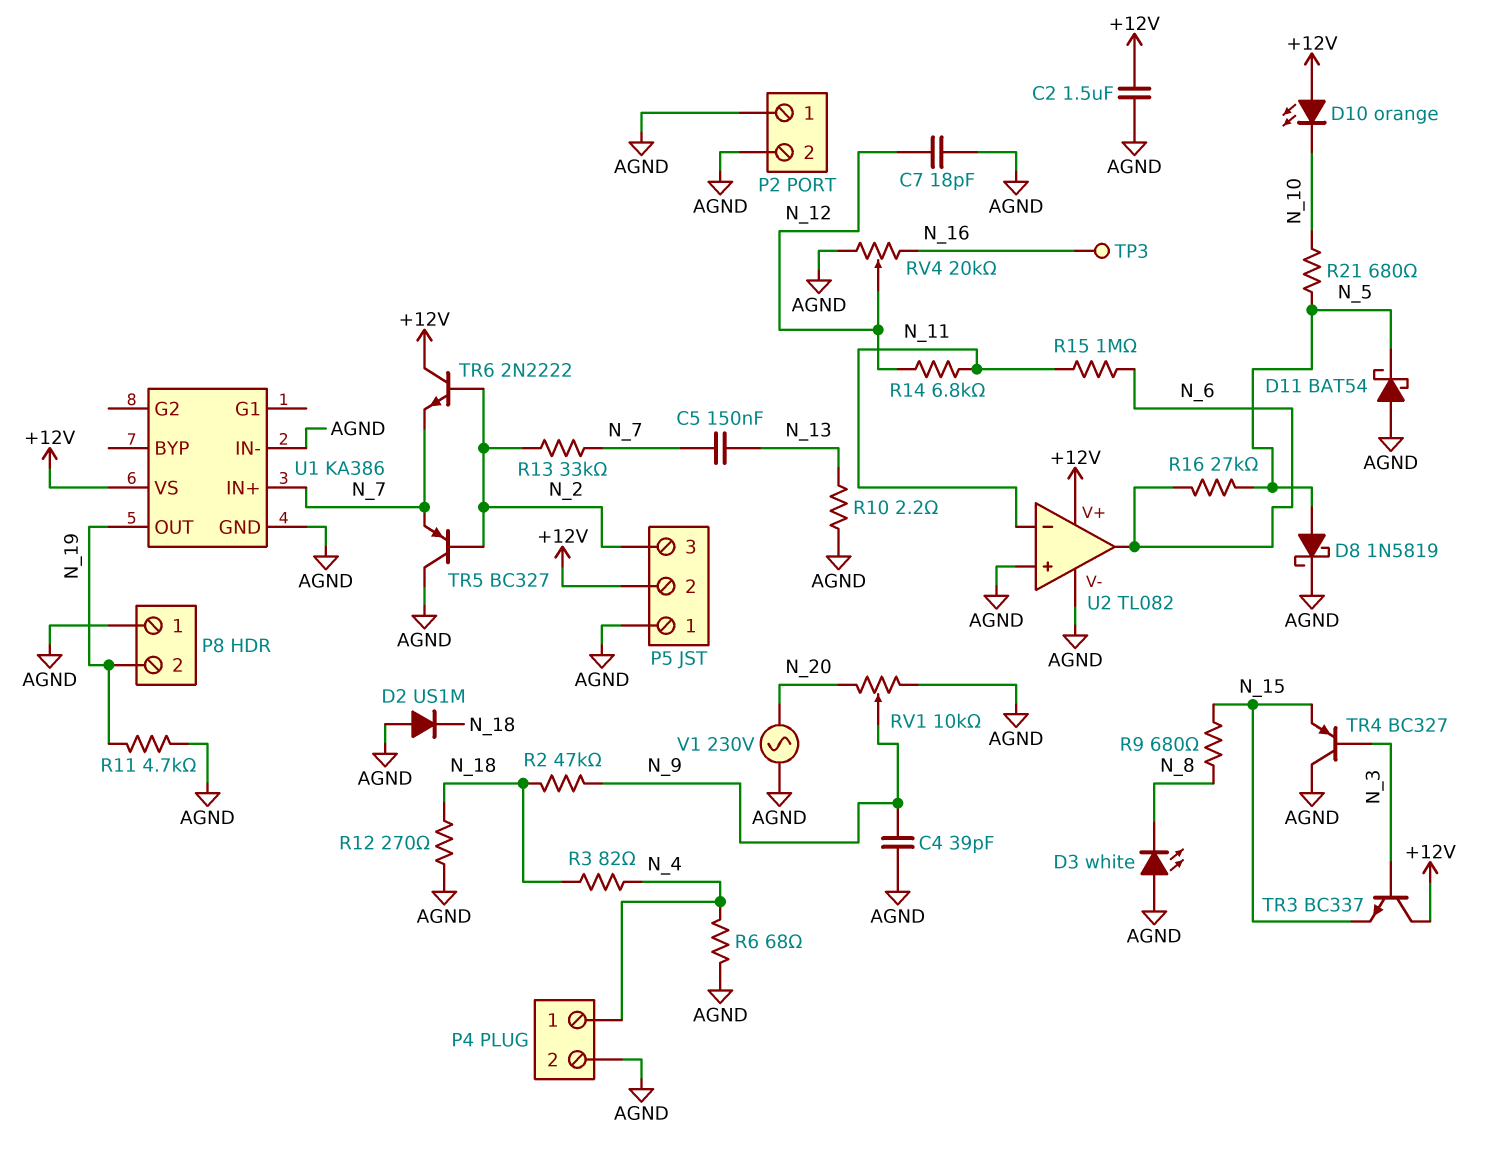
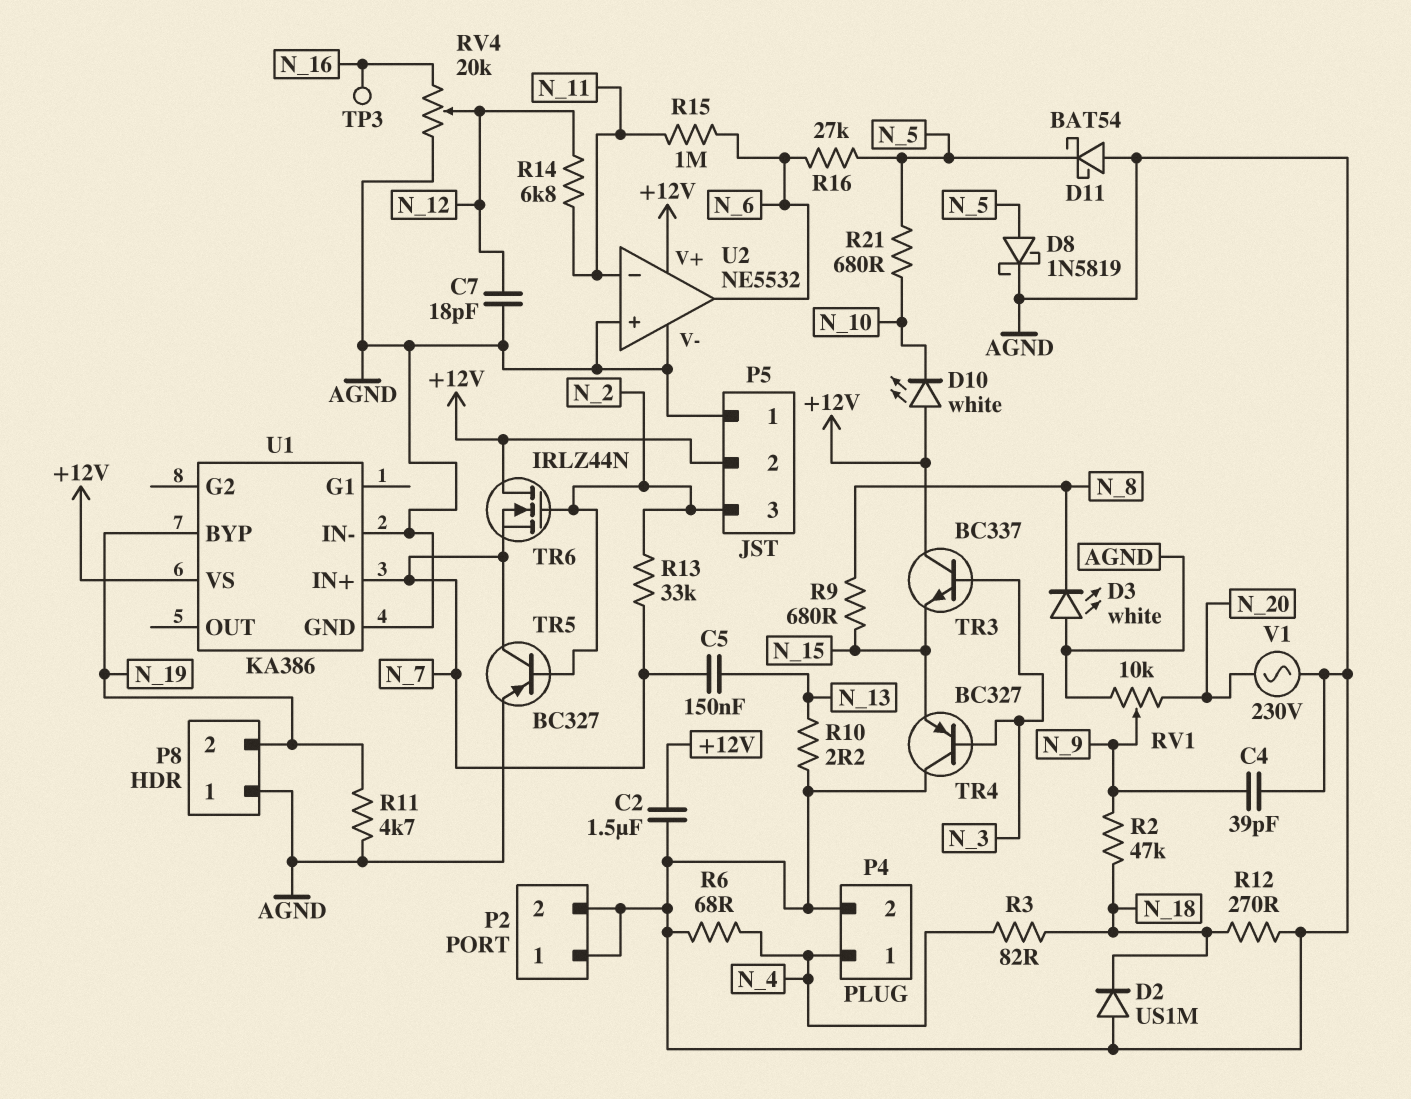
D10: LED orange (A +12V, K N_10) -> LED white (A +12V, K N_10)
TR5: PNP BC327 (B N_2, C AGND, E N_7) -> PNP BC327 (B N_2, C N_7, E AGND)
TR6: NPN 2N2222 (B N_2, C +12V, E N_7) -> NMOS IRLZ44N (G N_2, D +12V, S N_7)
U1 pin BYP: none -> N_19
U1 pin OUT: N_19 -> none
U2: TL082 -> NE5532

